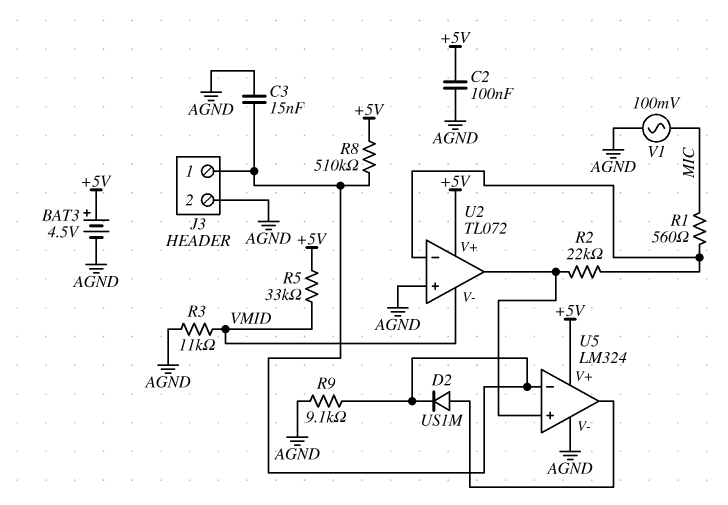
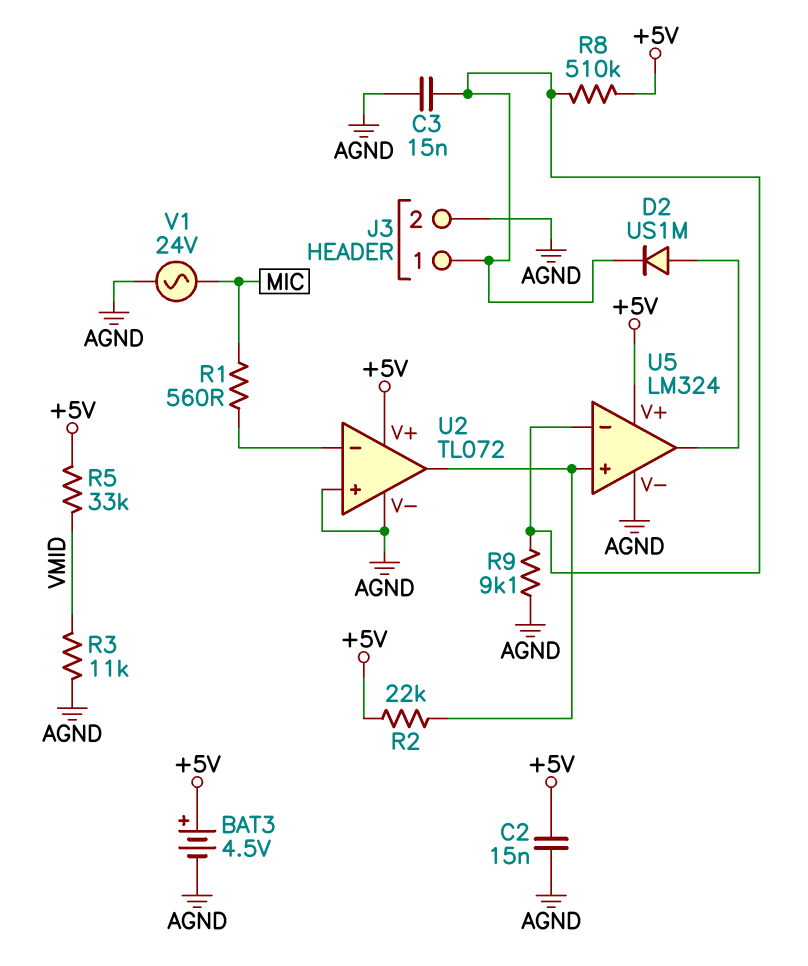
C2: 100nF (+5V, AGND) -> 15nF (+5V, AGND)
R2: 22k (U2/in-, U2/out) -> 22k (+5V, U2/out)
U2 pin V-: VMID -> AGND
V1: AC 100mV (AGND, MIC) -> AC 24V (AGND, MIC)

